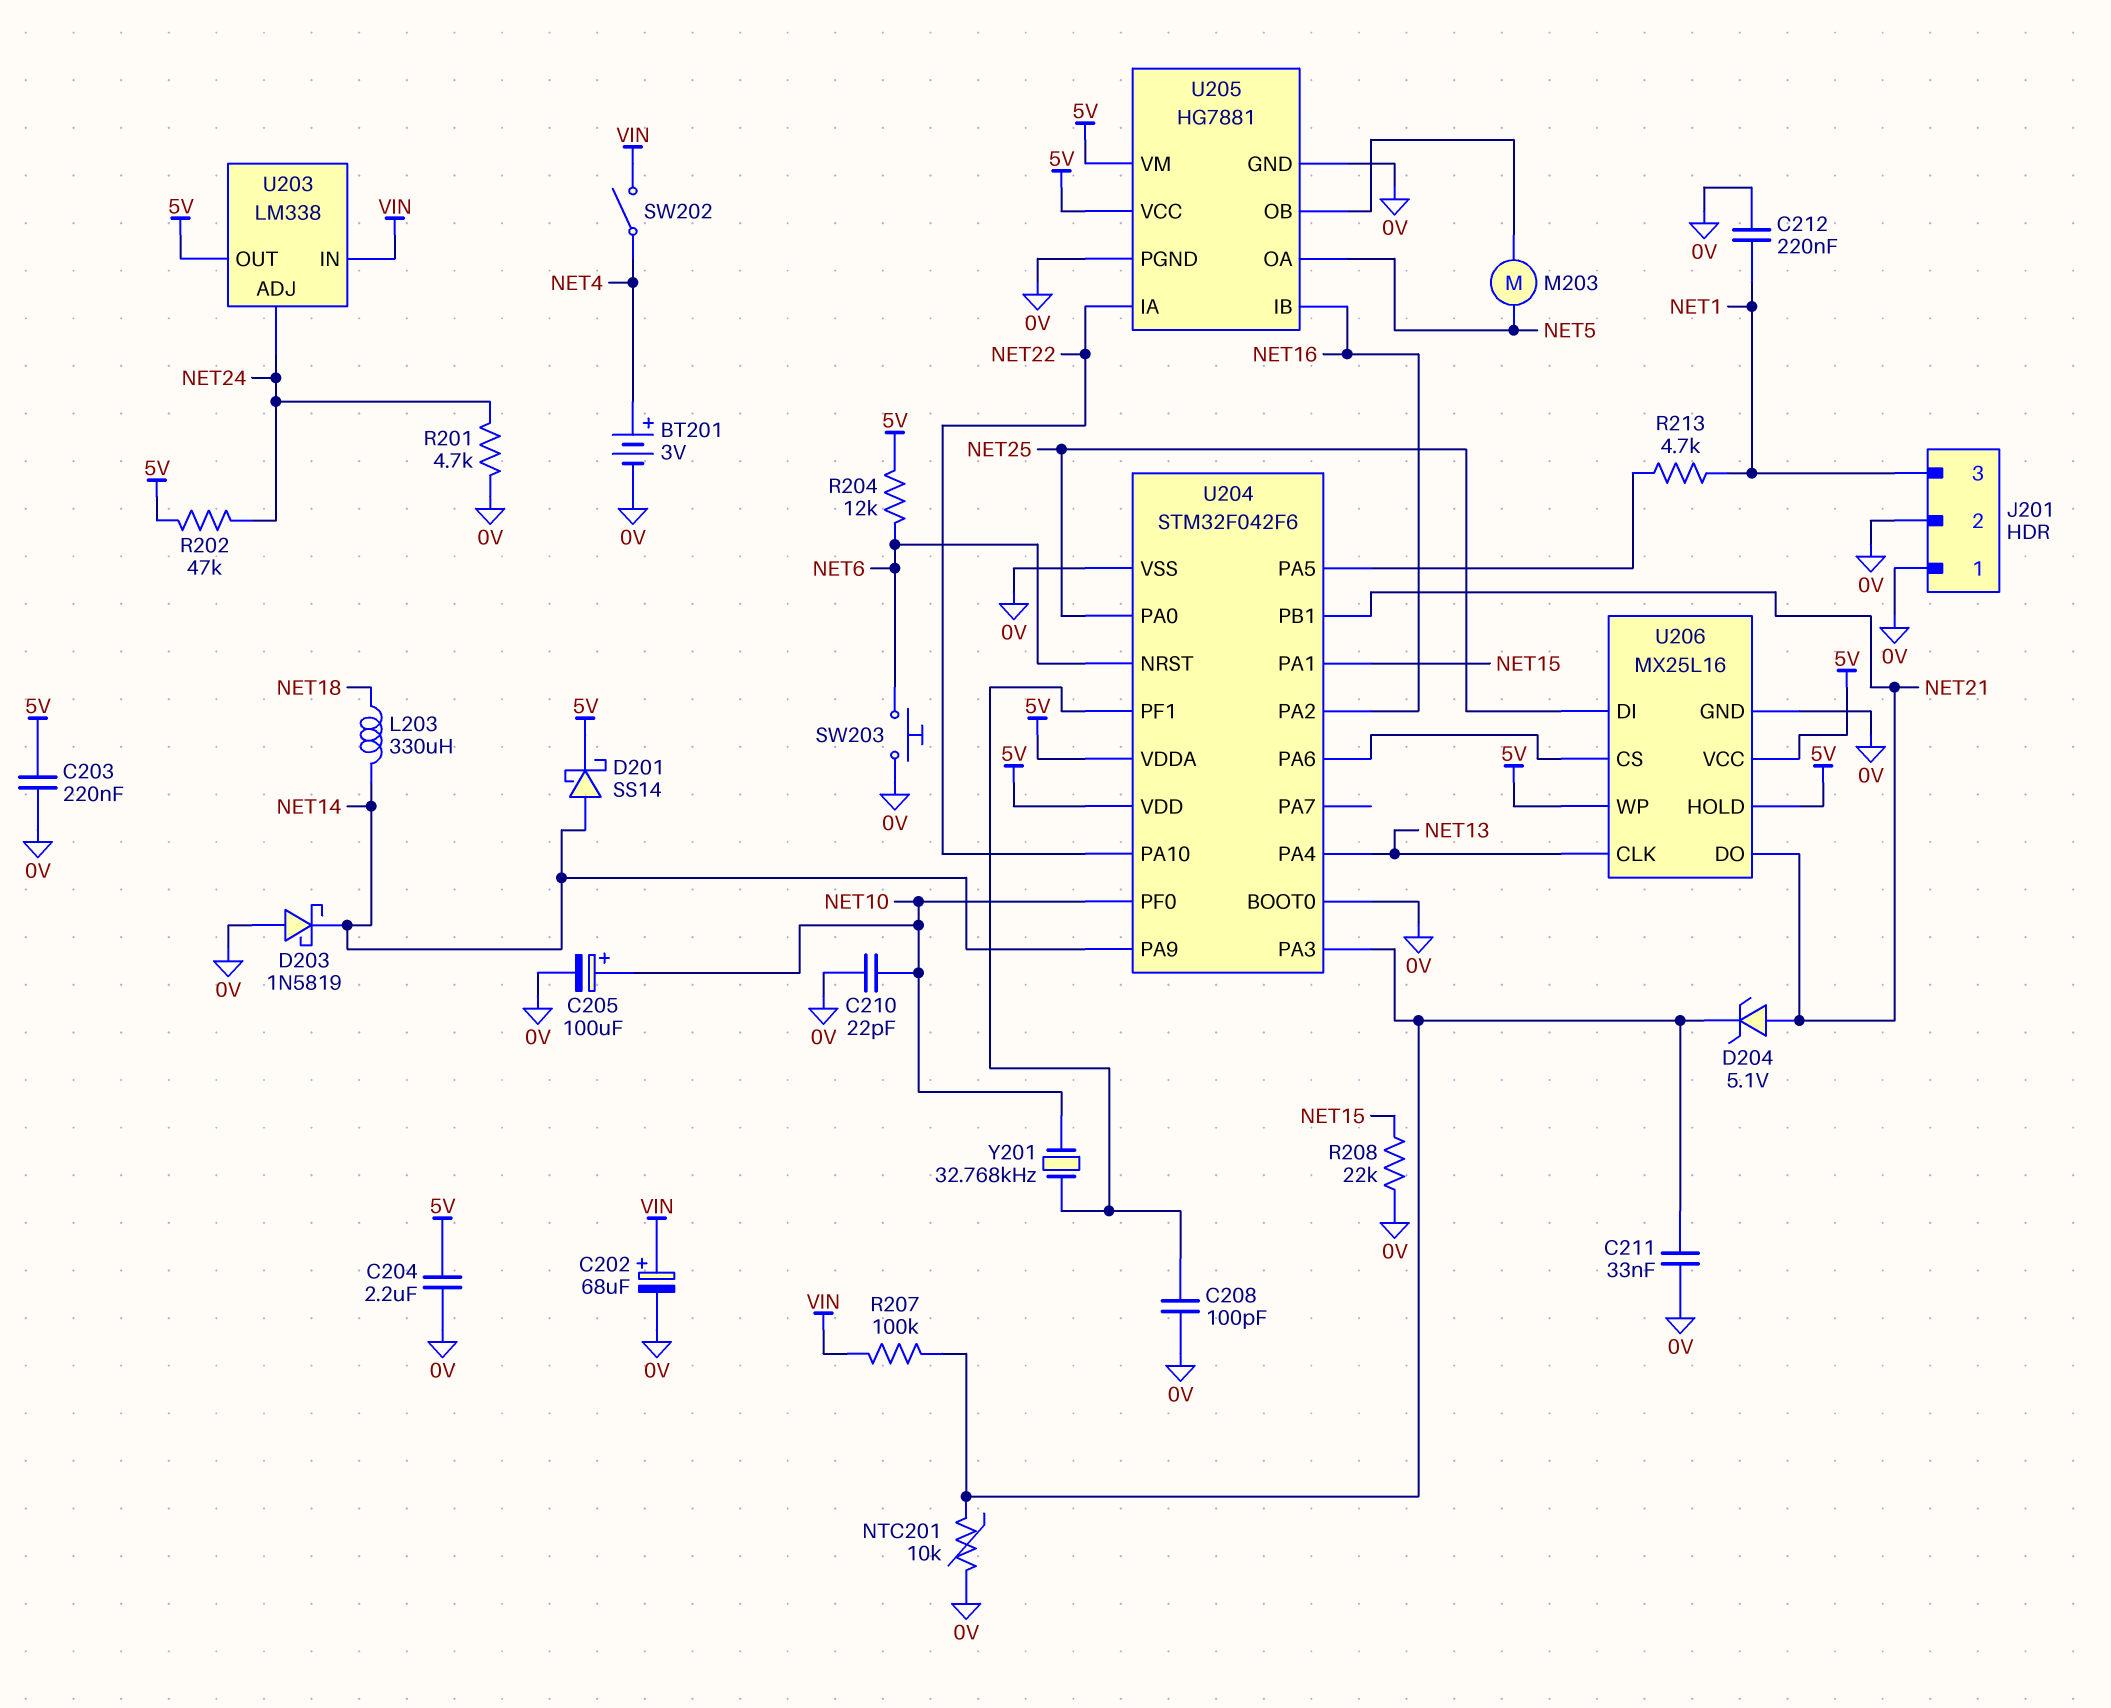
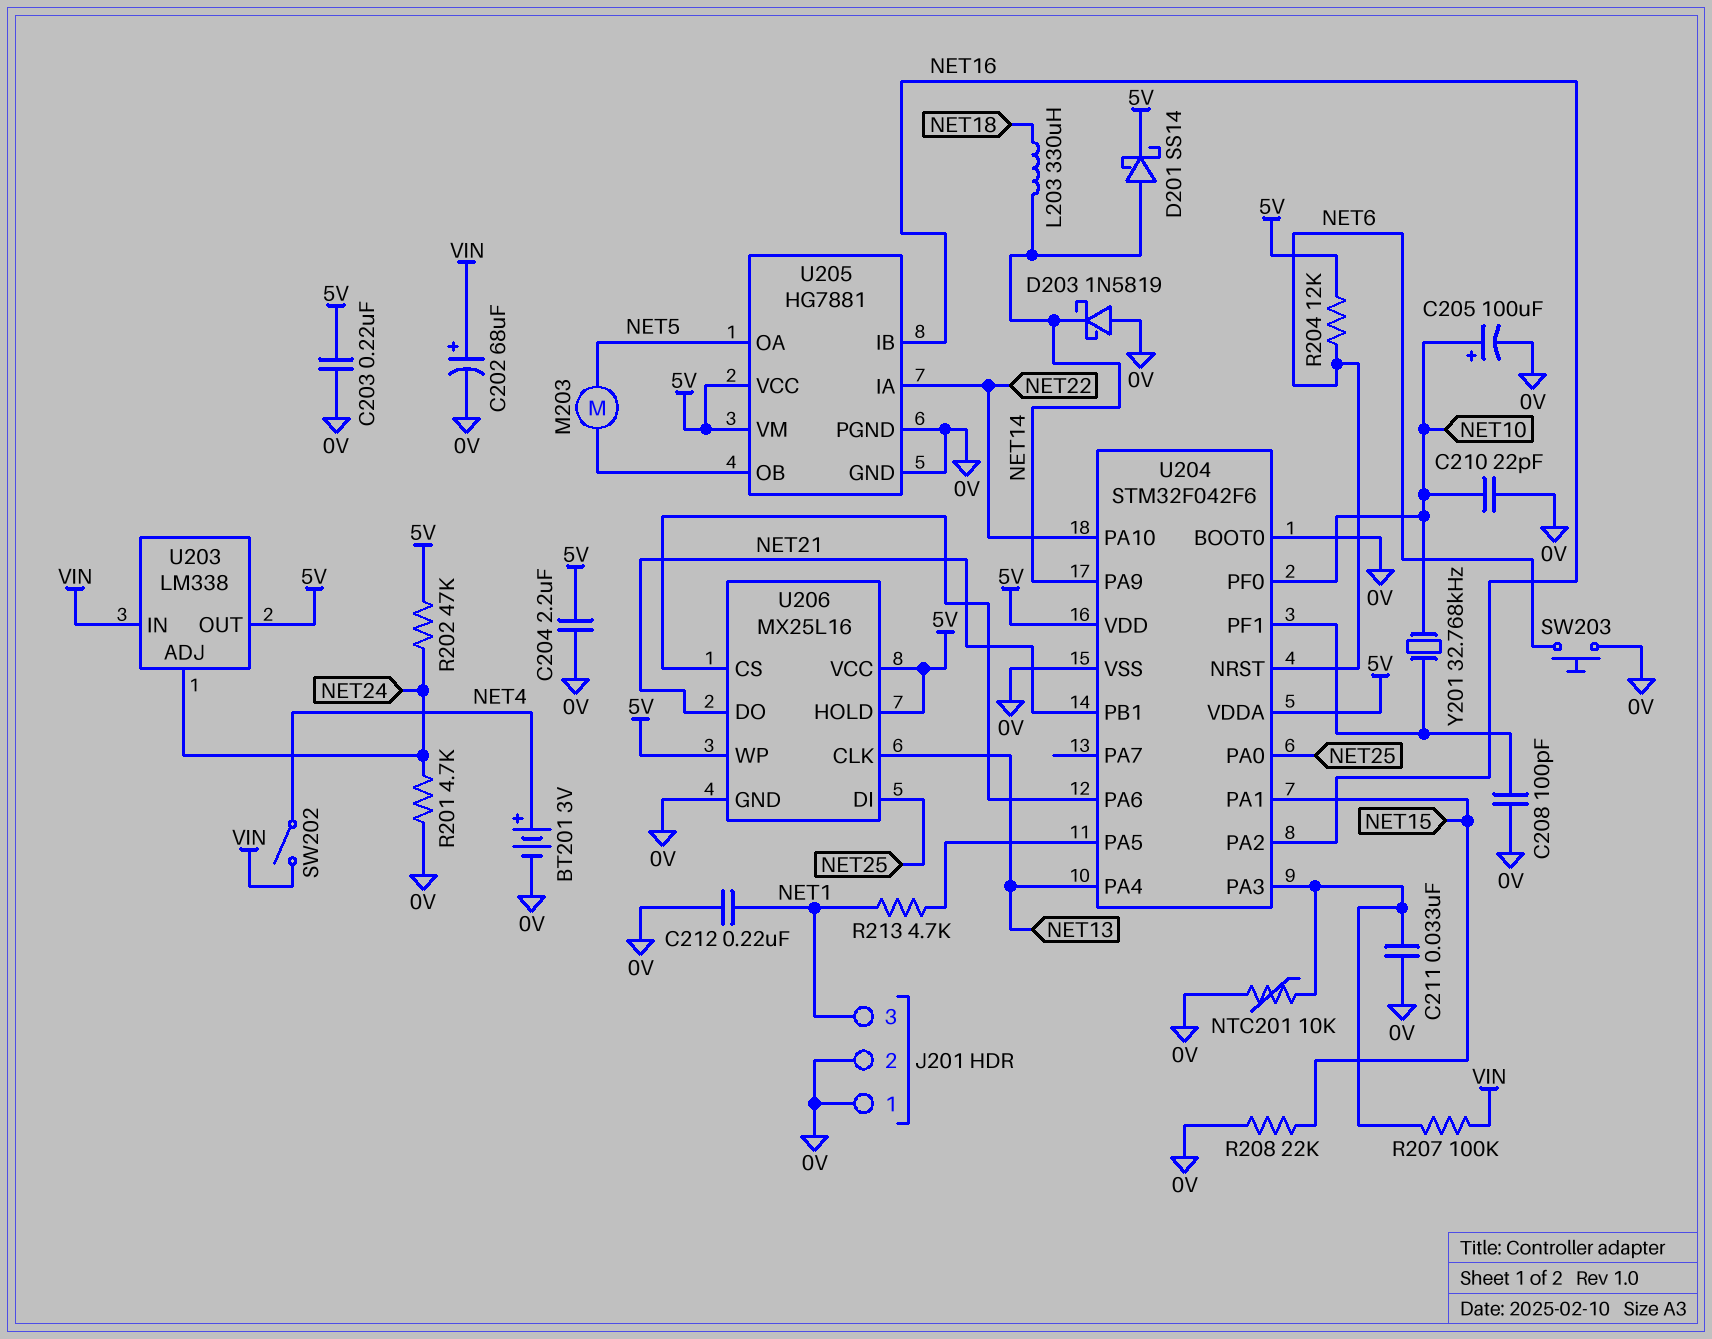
D204: zener 5.1V (A NET21, K U204/PA3) -> none

